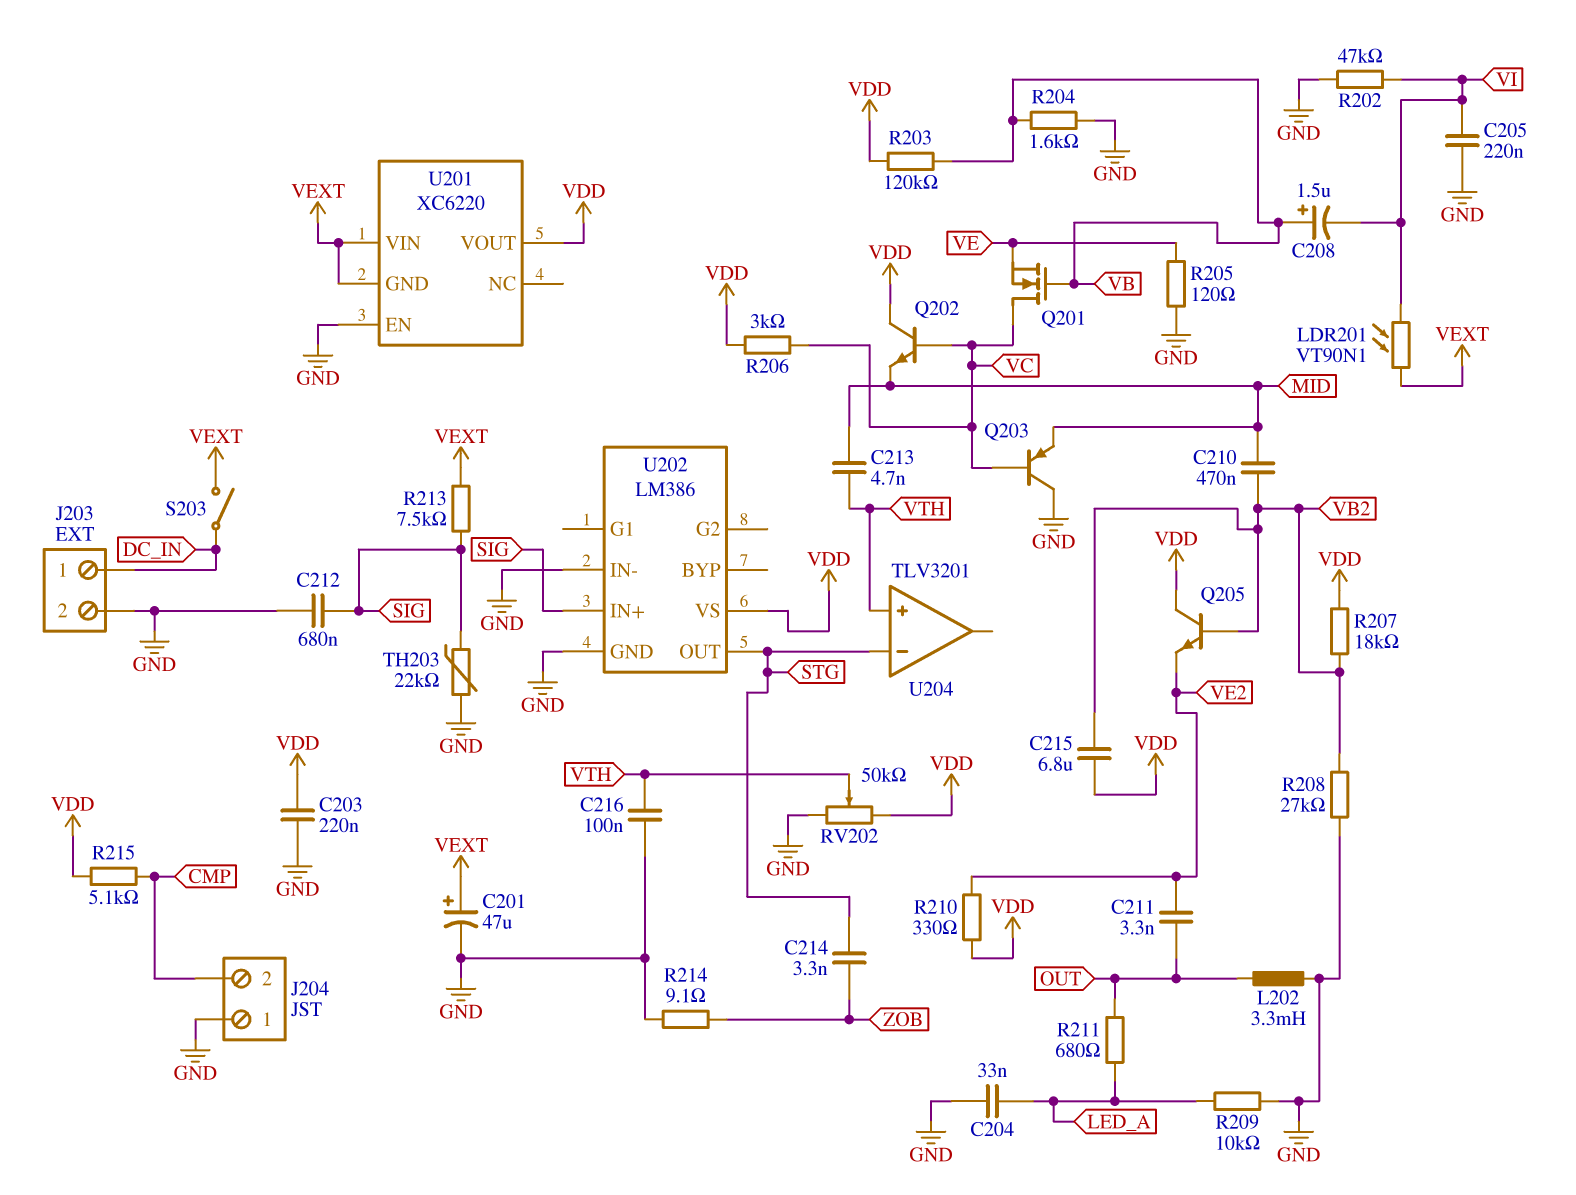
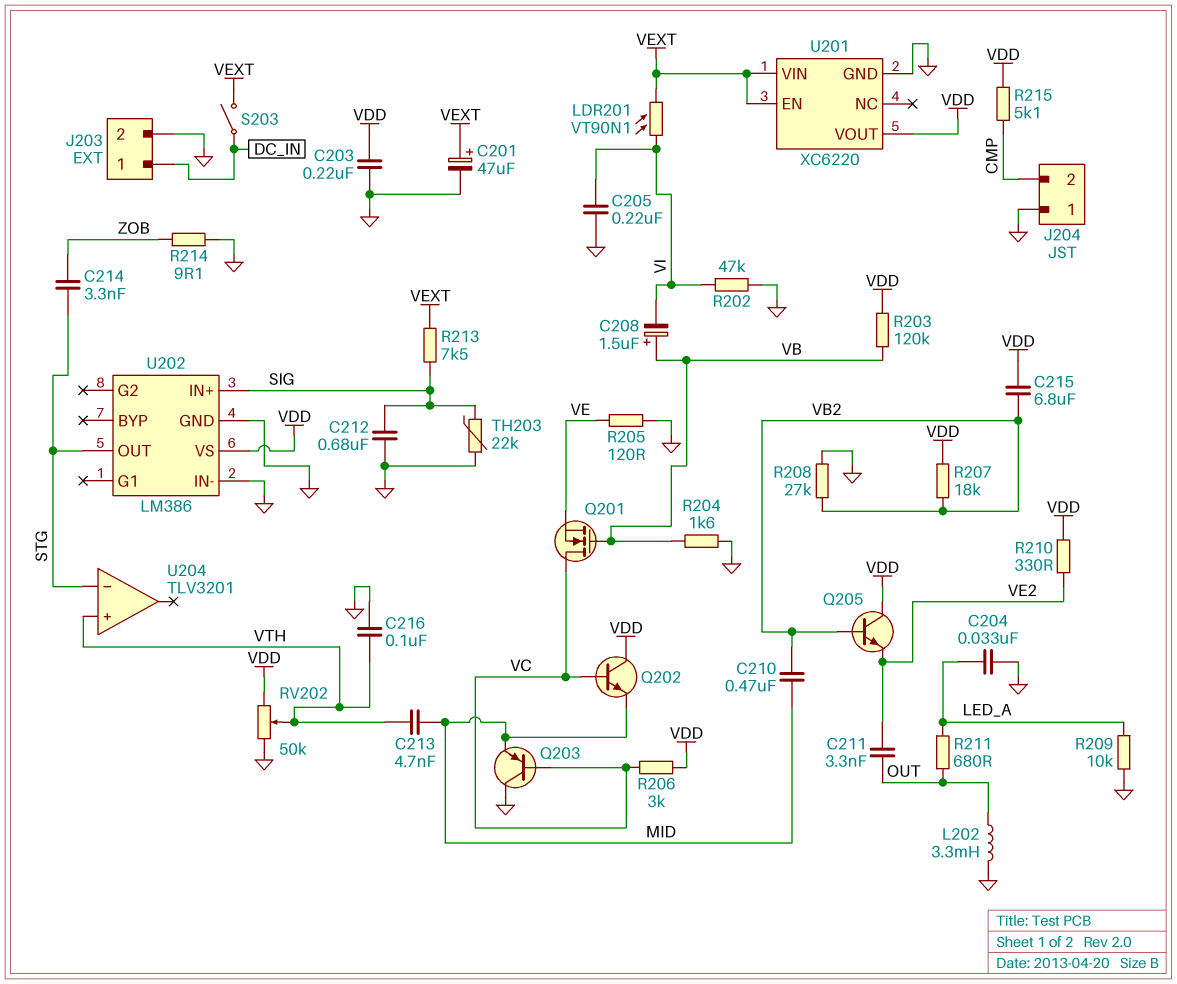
U201 pin EN: GND -> VEXT
U201 pin GND: VEXT -> GND

